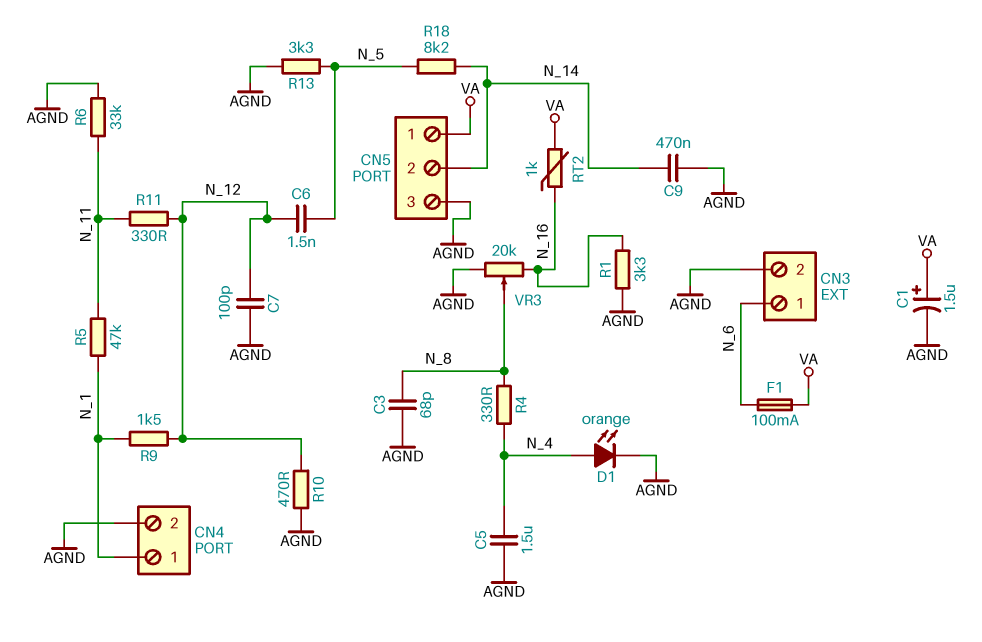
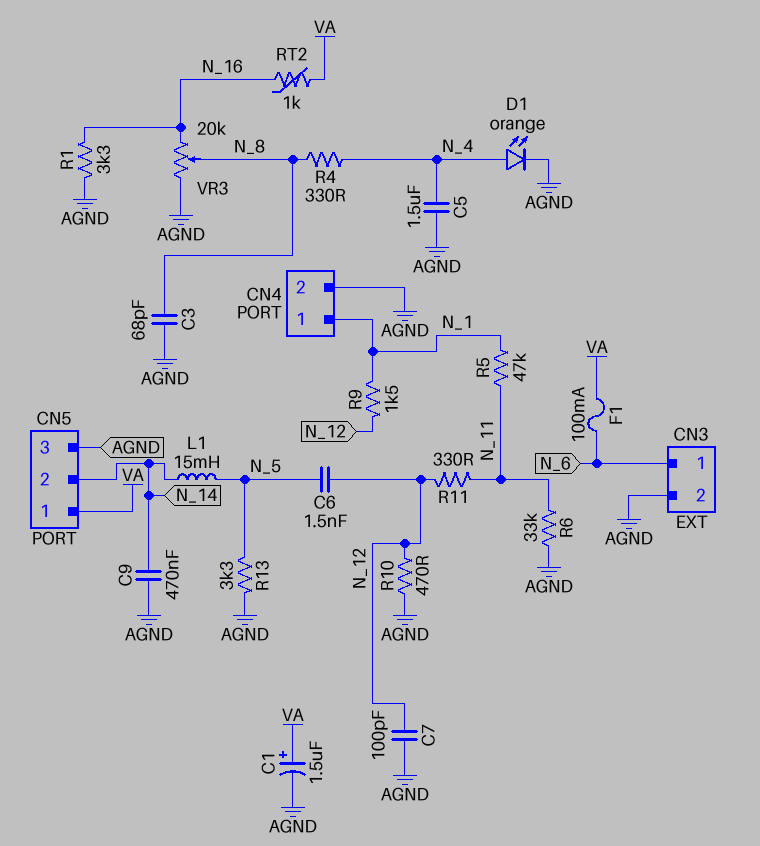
L1: none -> 15mH (N_5, N_14)
R18: 8.2k (N_5, N_14) -> none

